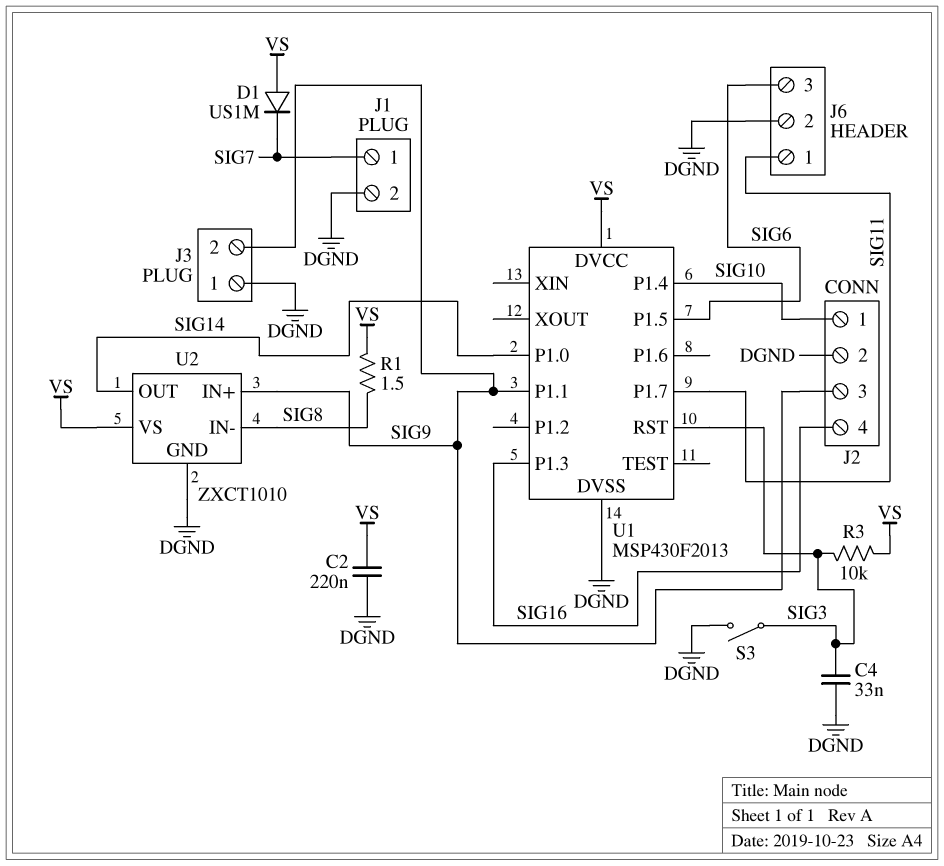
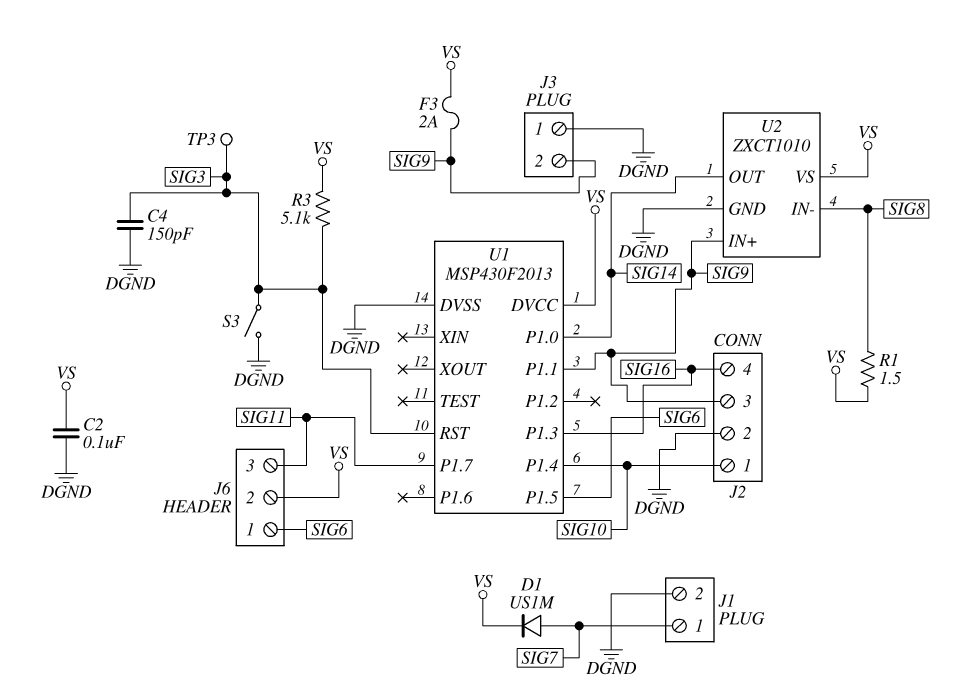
C2: 220nF (DGND, VS) -> 100nF (DGND, VS)
C4: 33nF (DGND, SIG3) -> 150pF (DGND, SIG3)
D1: diode US1M (A VS, K SIG7) -> diode US1M (A SIG7, K VS)
F3: none -> 2A (SIG9, VS)
J6 pin 1: SIG11 -> SIG6
J6 pin 2: DGND -> VS
J6 pin 3: SIG6 -> SIG11
R3: 10k (SIG3, VS) -> 5.1k (SIG3, VS)
TP3: none -> test point (SIG3)

